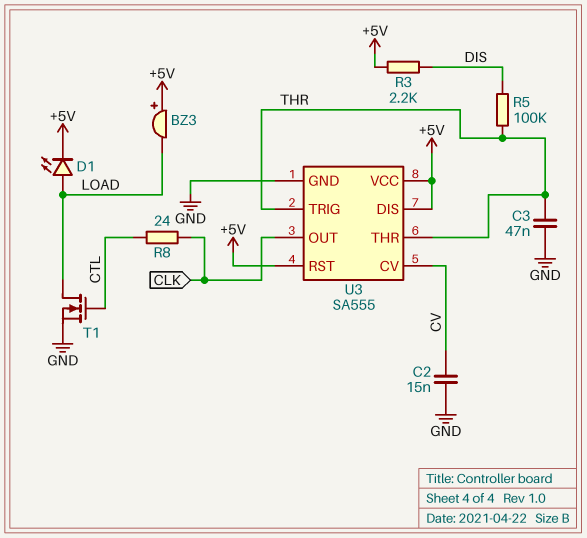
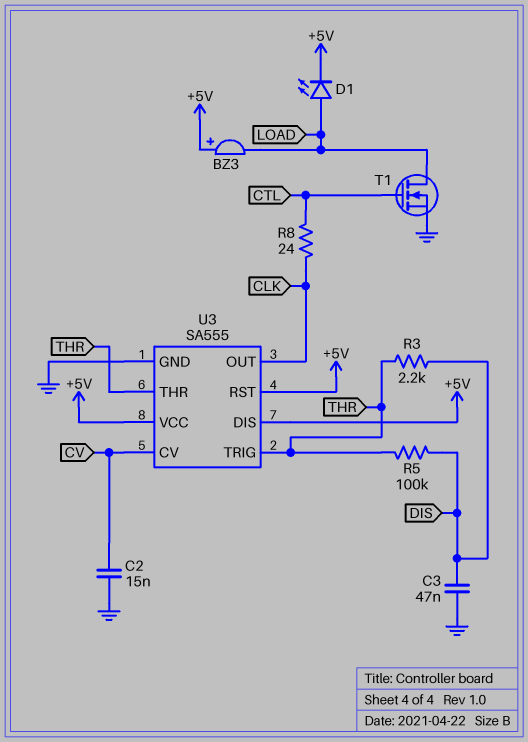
C3: 47nF (GND, THR) -> 47nF (DIS, GND)
R3: 2.2k (+5V, DIS) -> 2.2k (DIS, THR)

